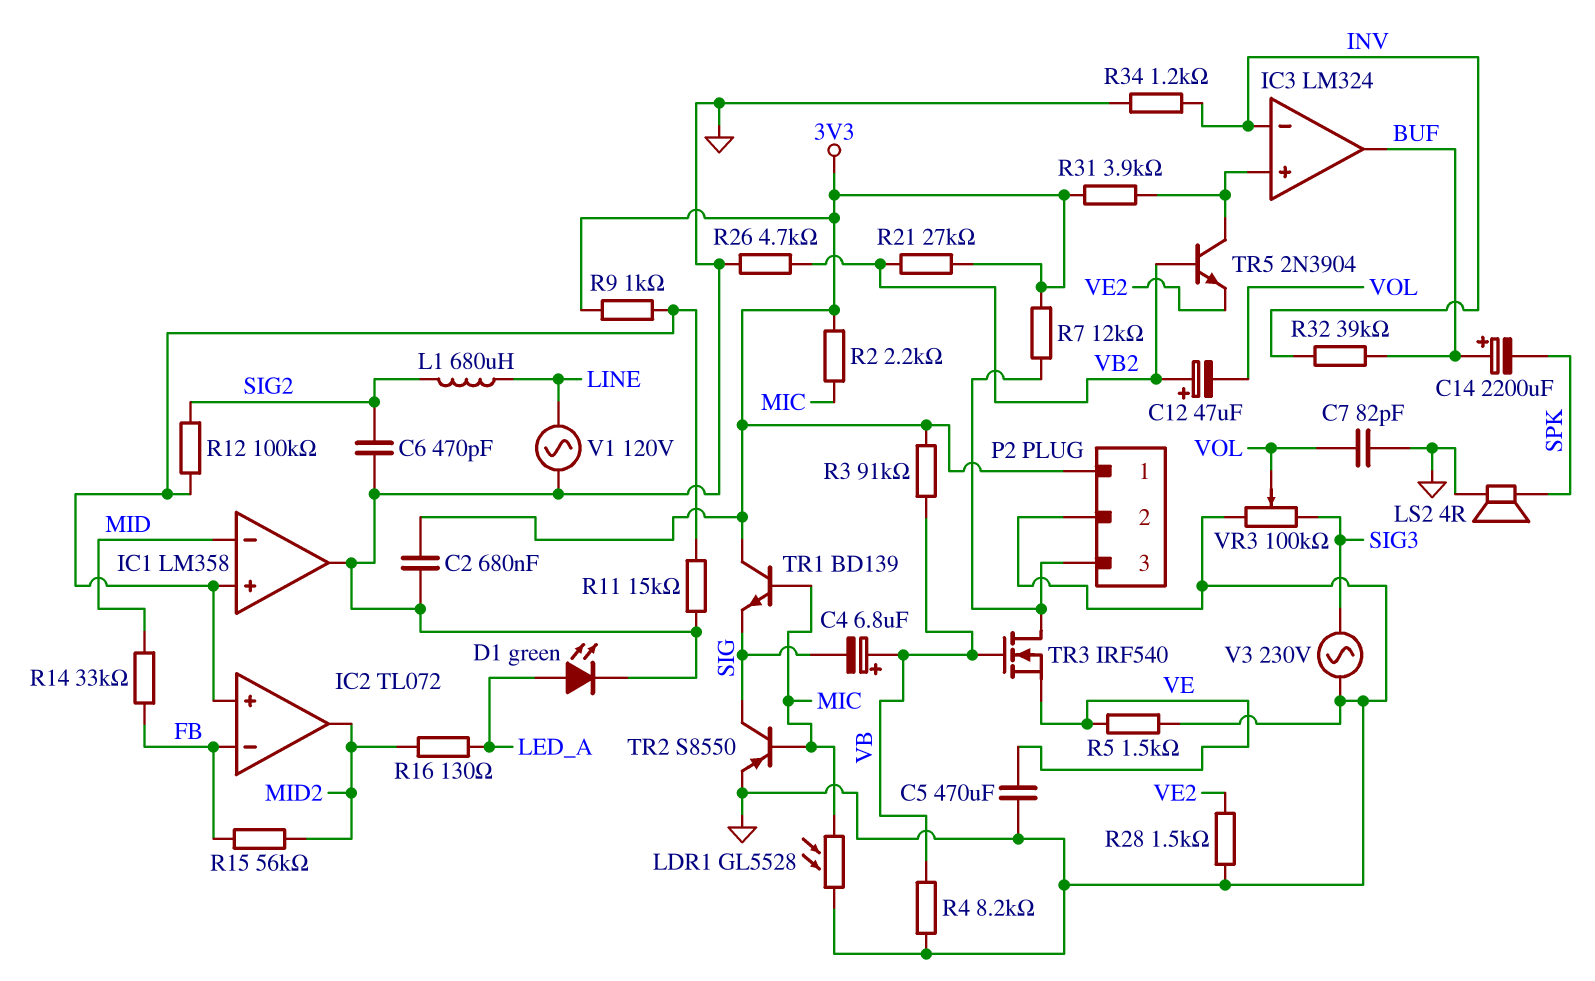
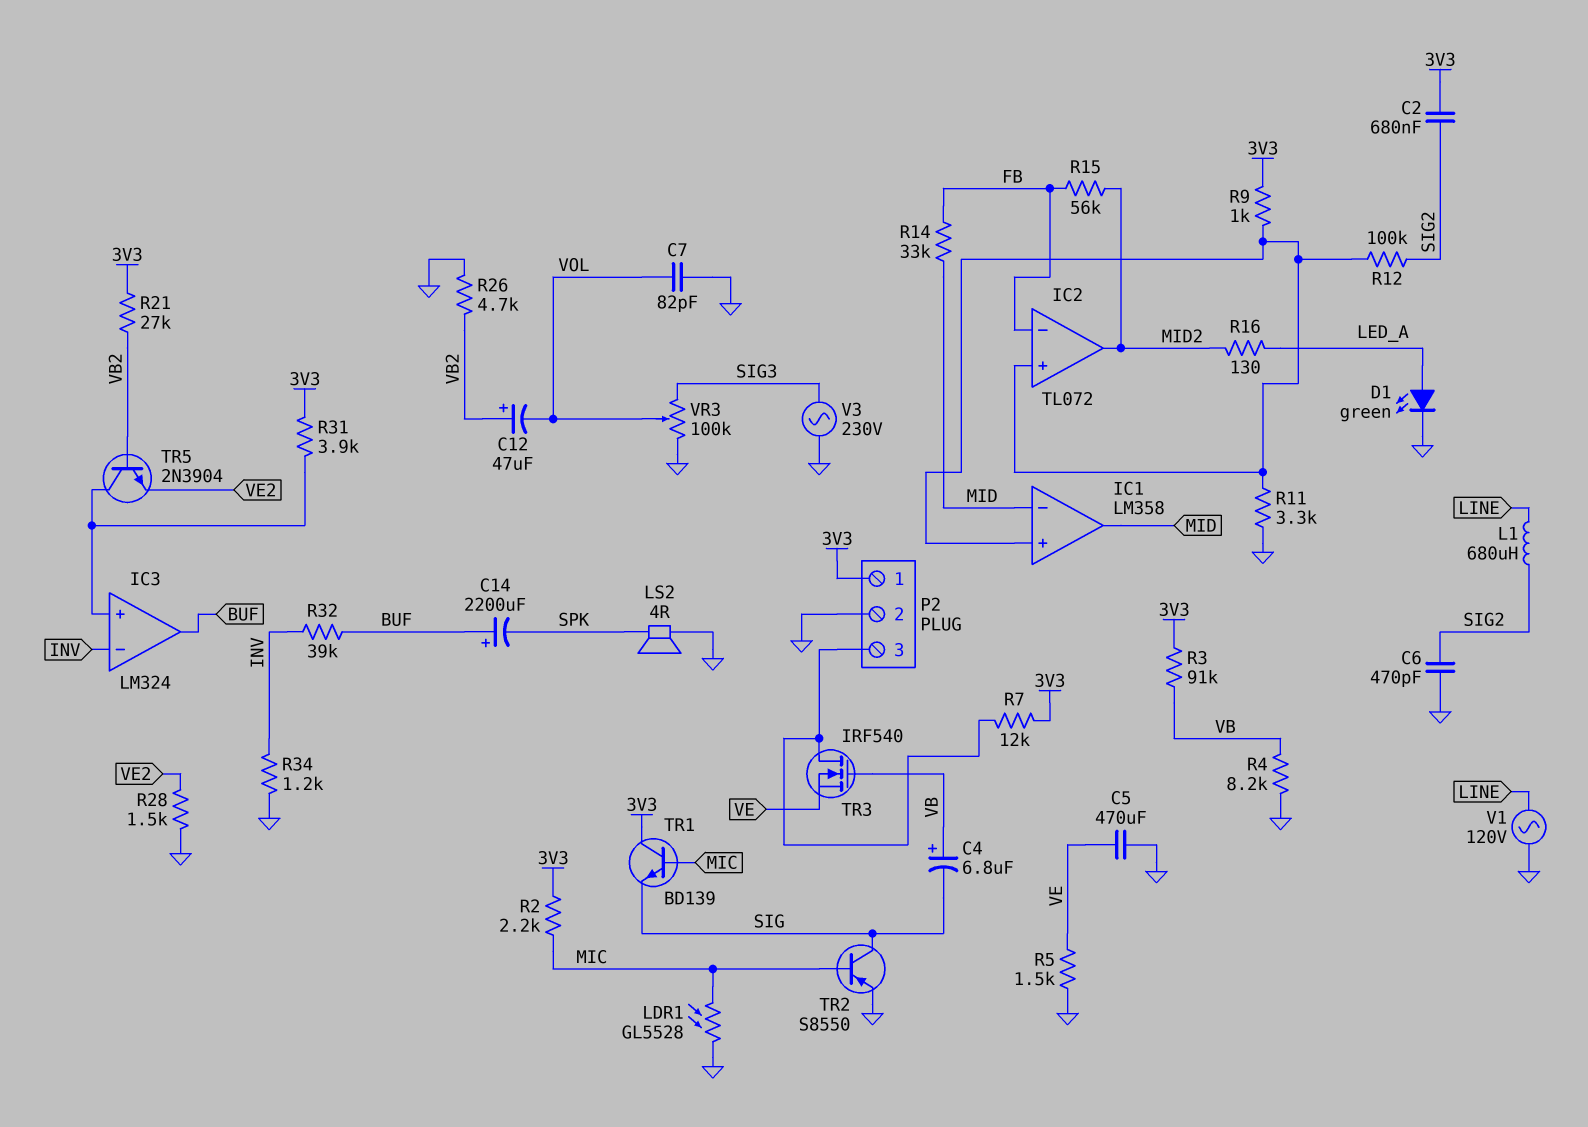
C2: 680nF (3V3, GND) -> 680nF (3V3, SIG2)
IC1 pin out: GND -> MID
R11: 15k (GND, IC1/in+) -> 3.3k (GND, IC1/in+)

